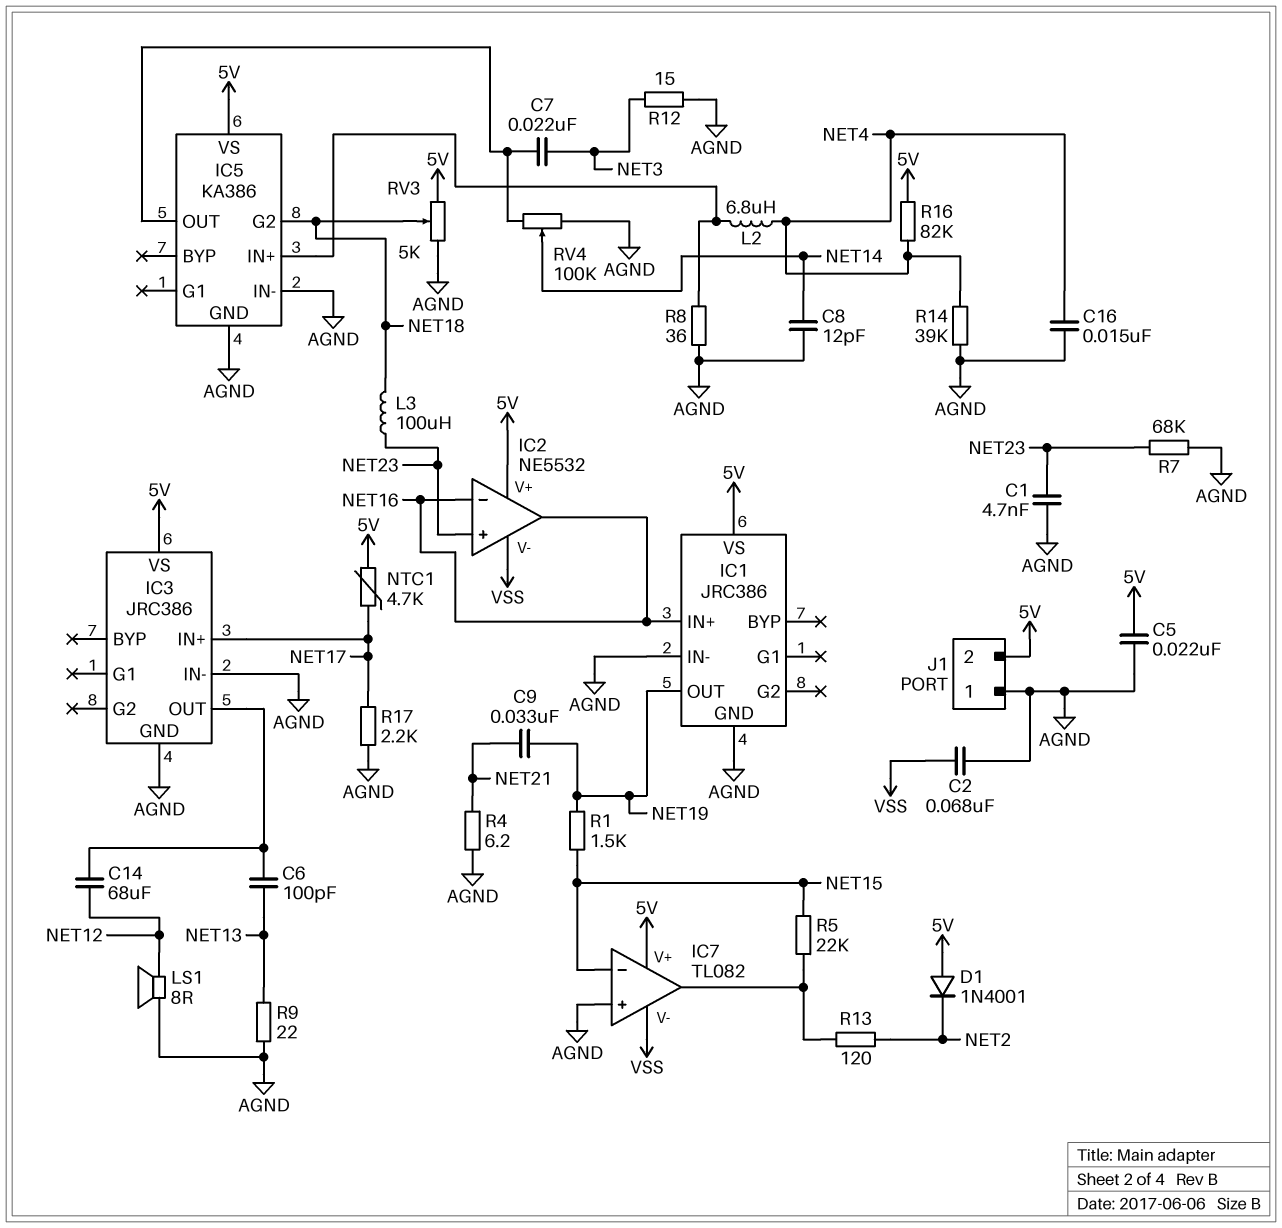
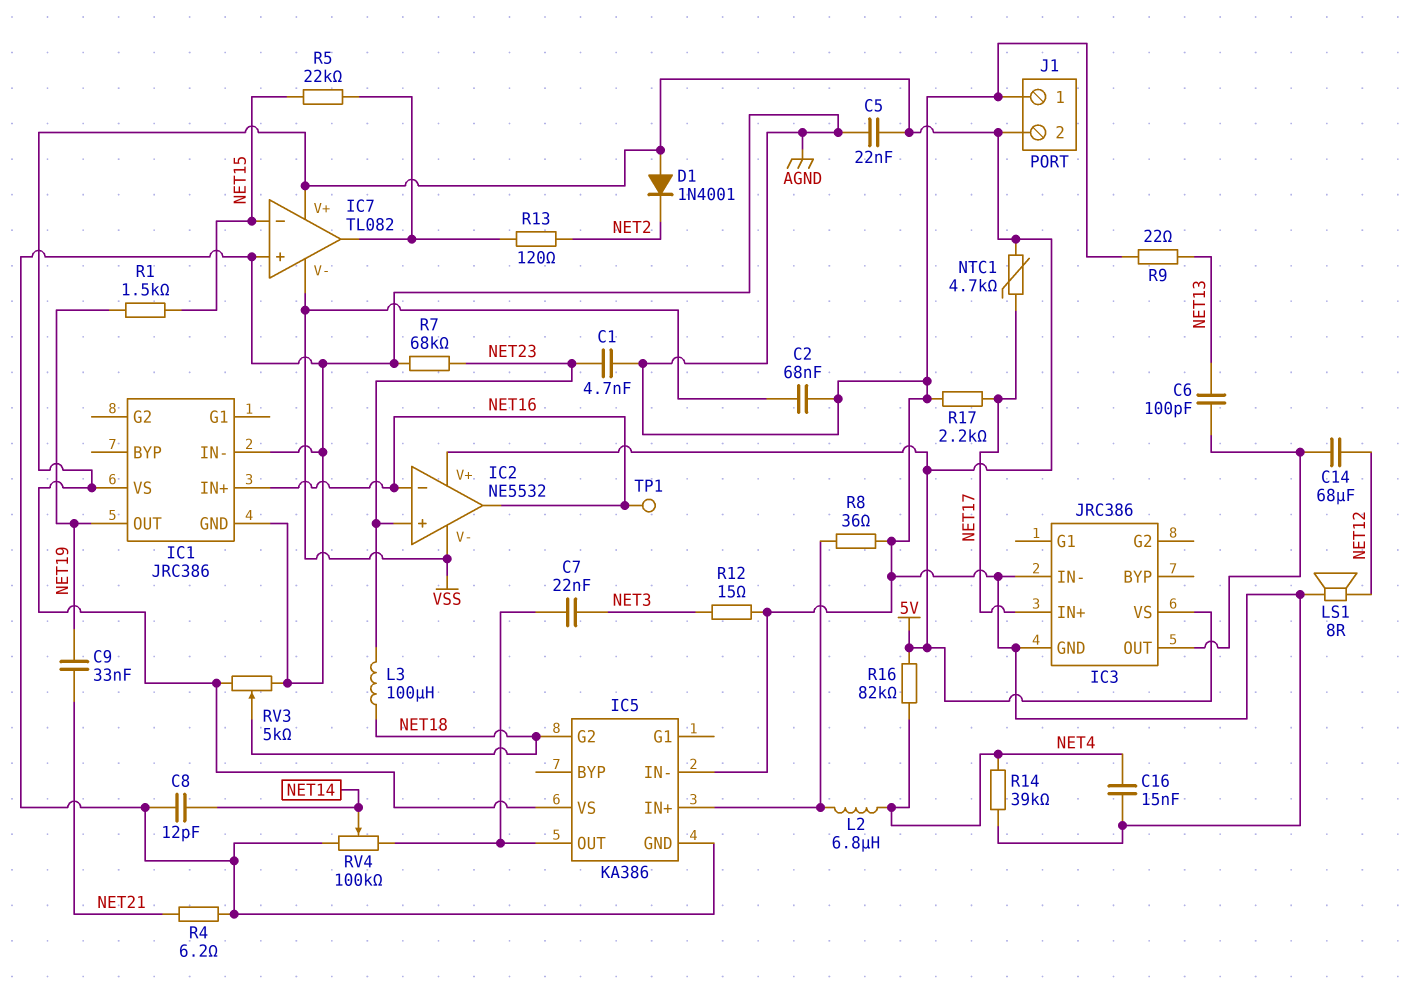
TP1: none -> test point (NET16)

